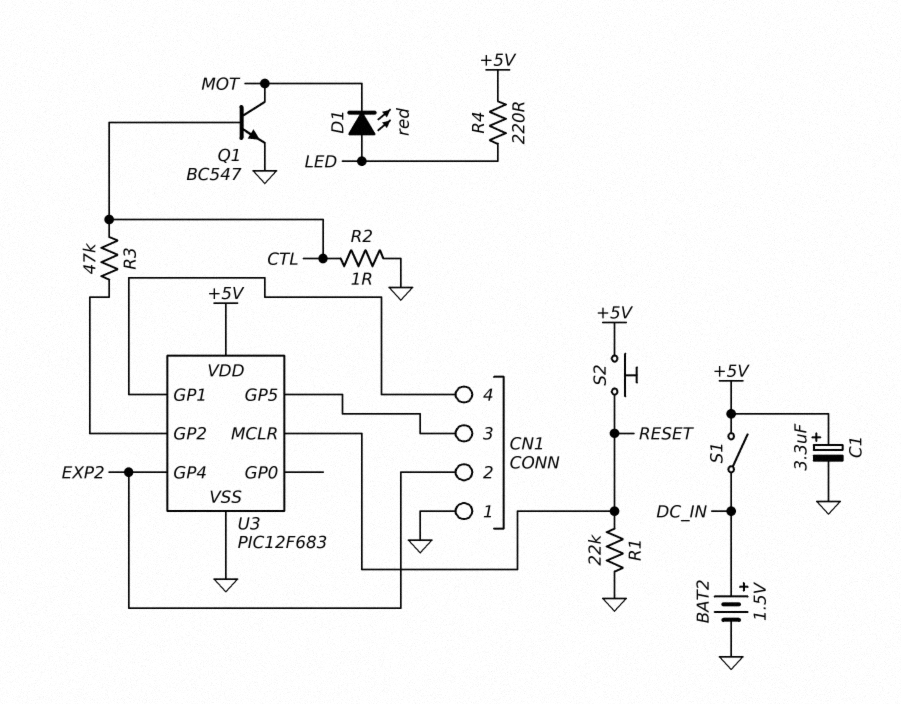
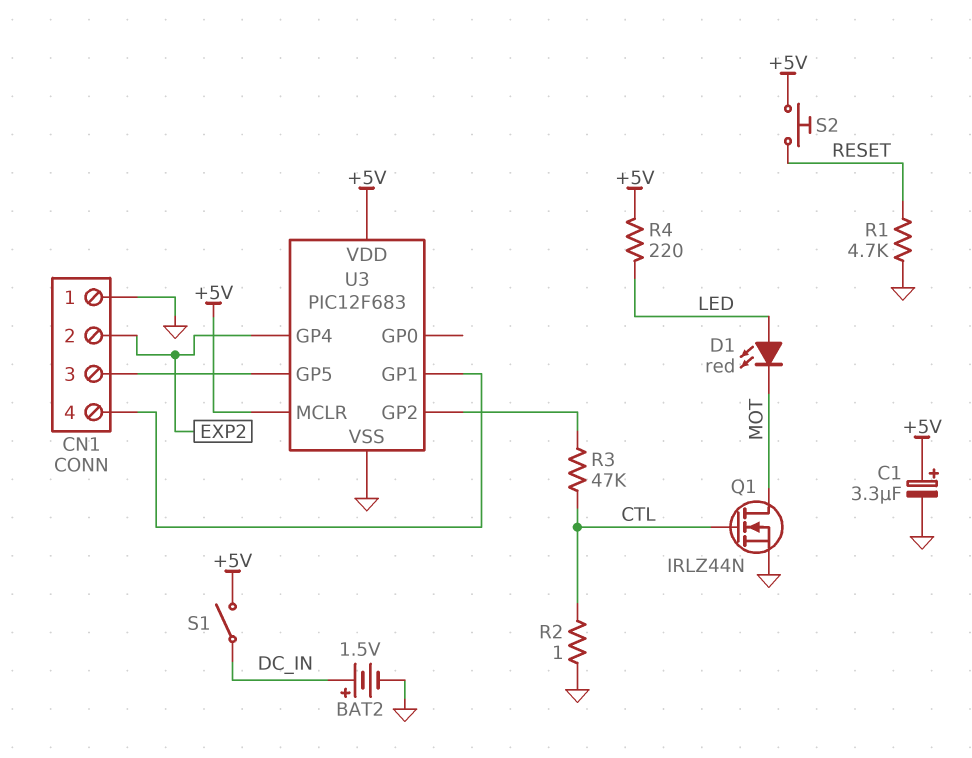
Q1: NPN BC547 (B CTL, C MOT, E GND) -> NMOS IRLZ44N (G CTL, D MOT, S GND)
R1: 22k (GND, RESET) -> 4.7k (GND, RESET)
U3 pin MCLR: RESET -> +5V

